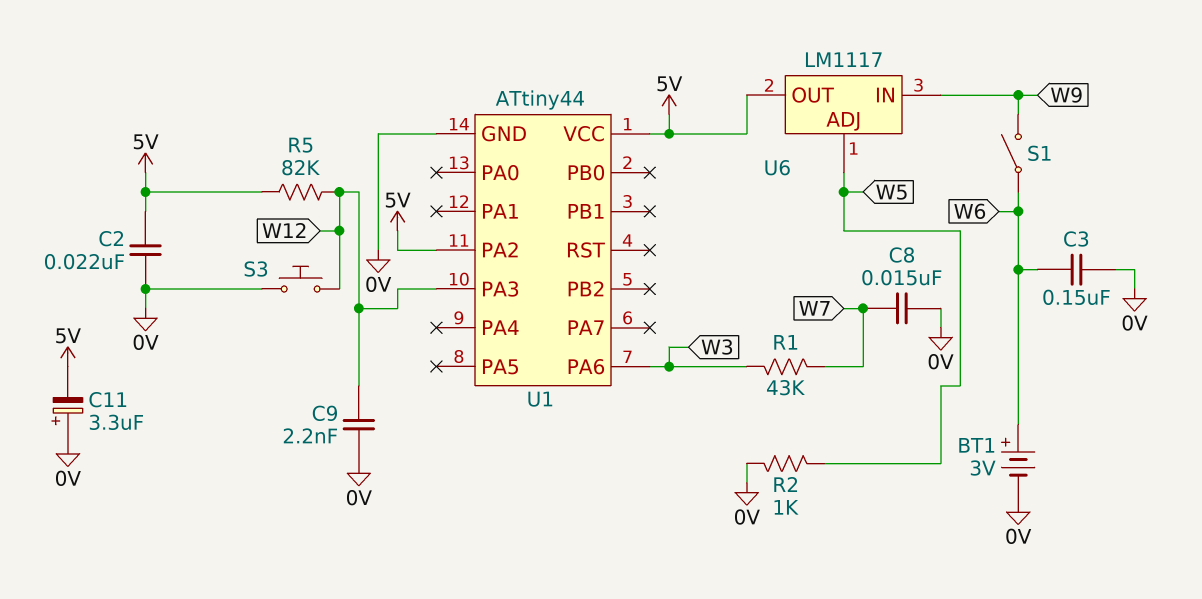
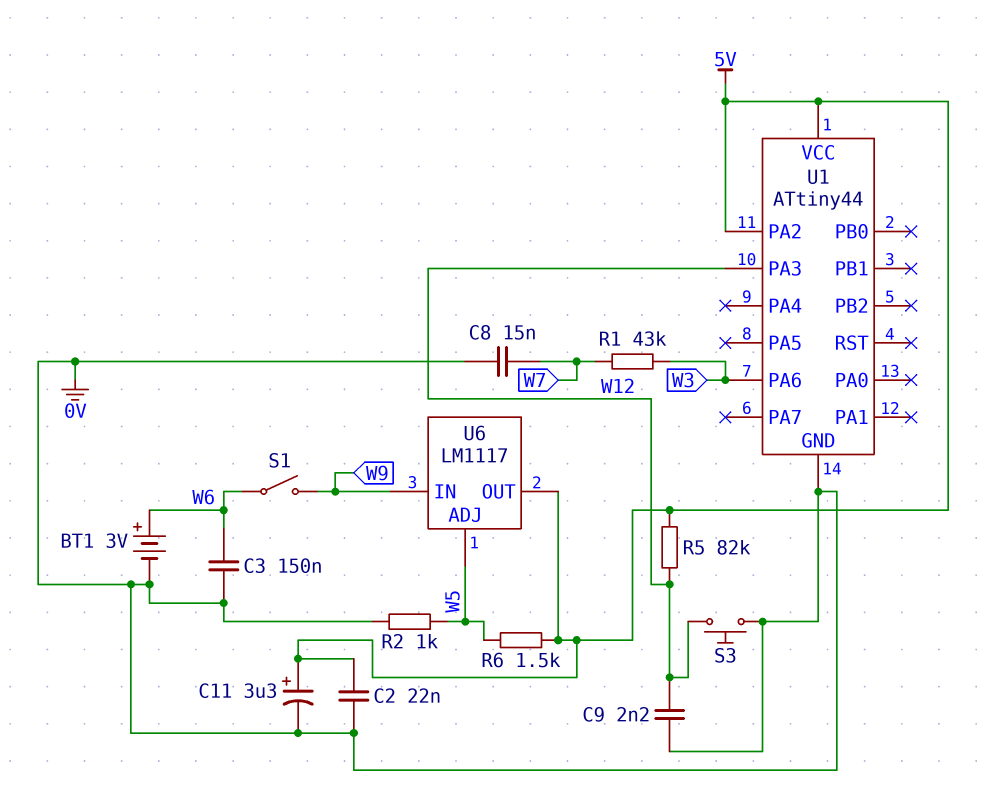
C11: 3.3uF (plus 0V, minus 5V) -> 3.3uF (plus 5V, minus 0V)
R6: none -> 1.5k (5V, W5)

